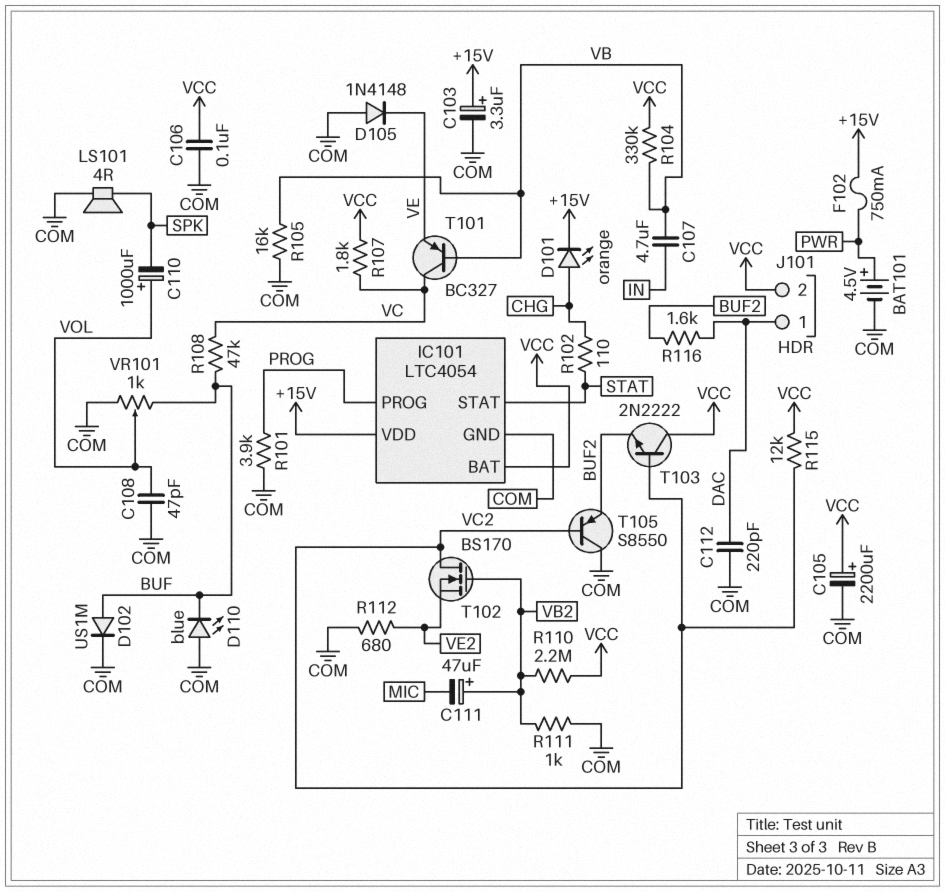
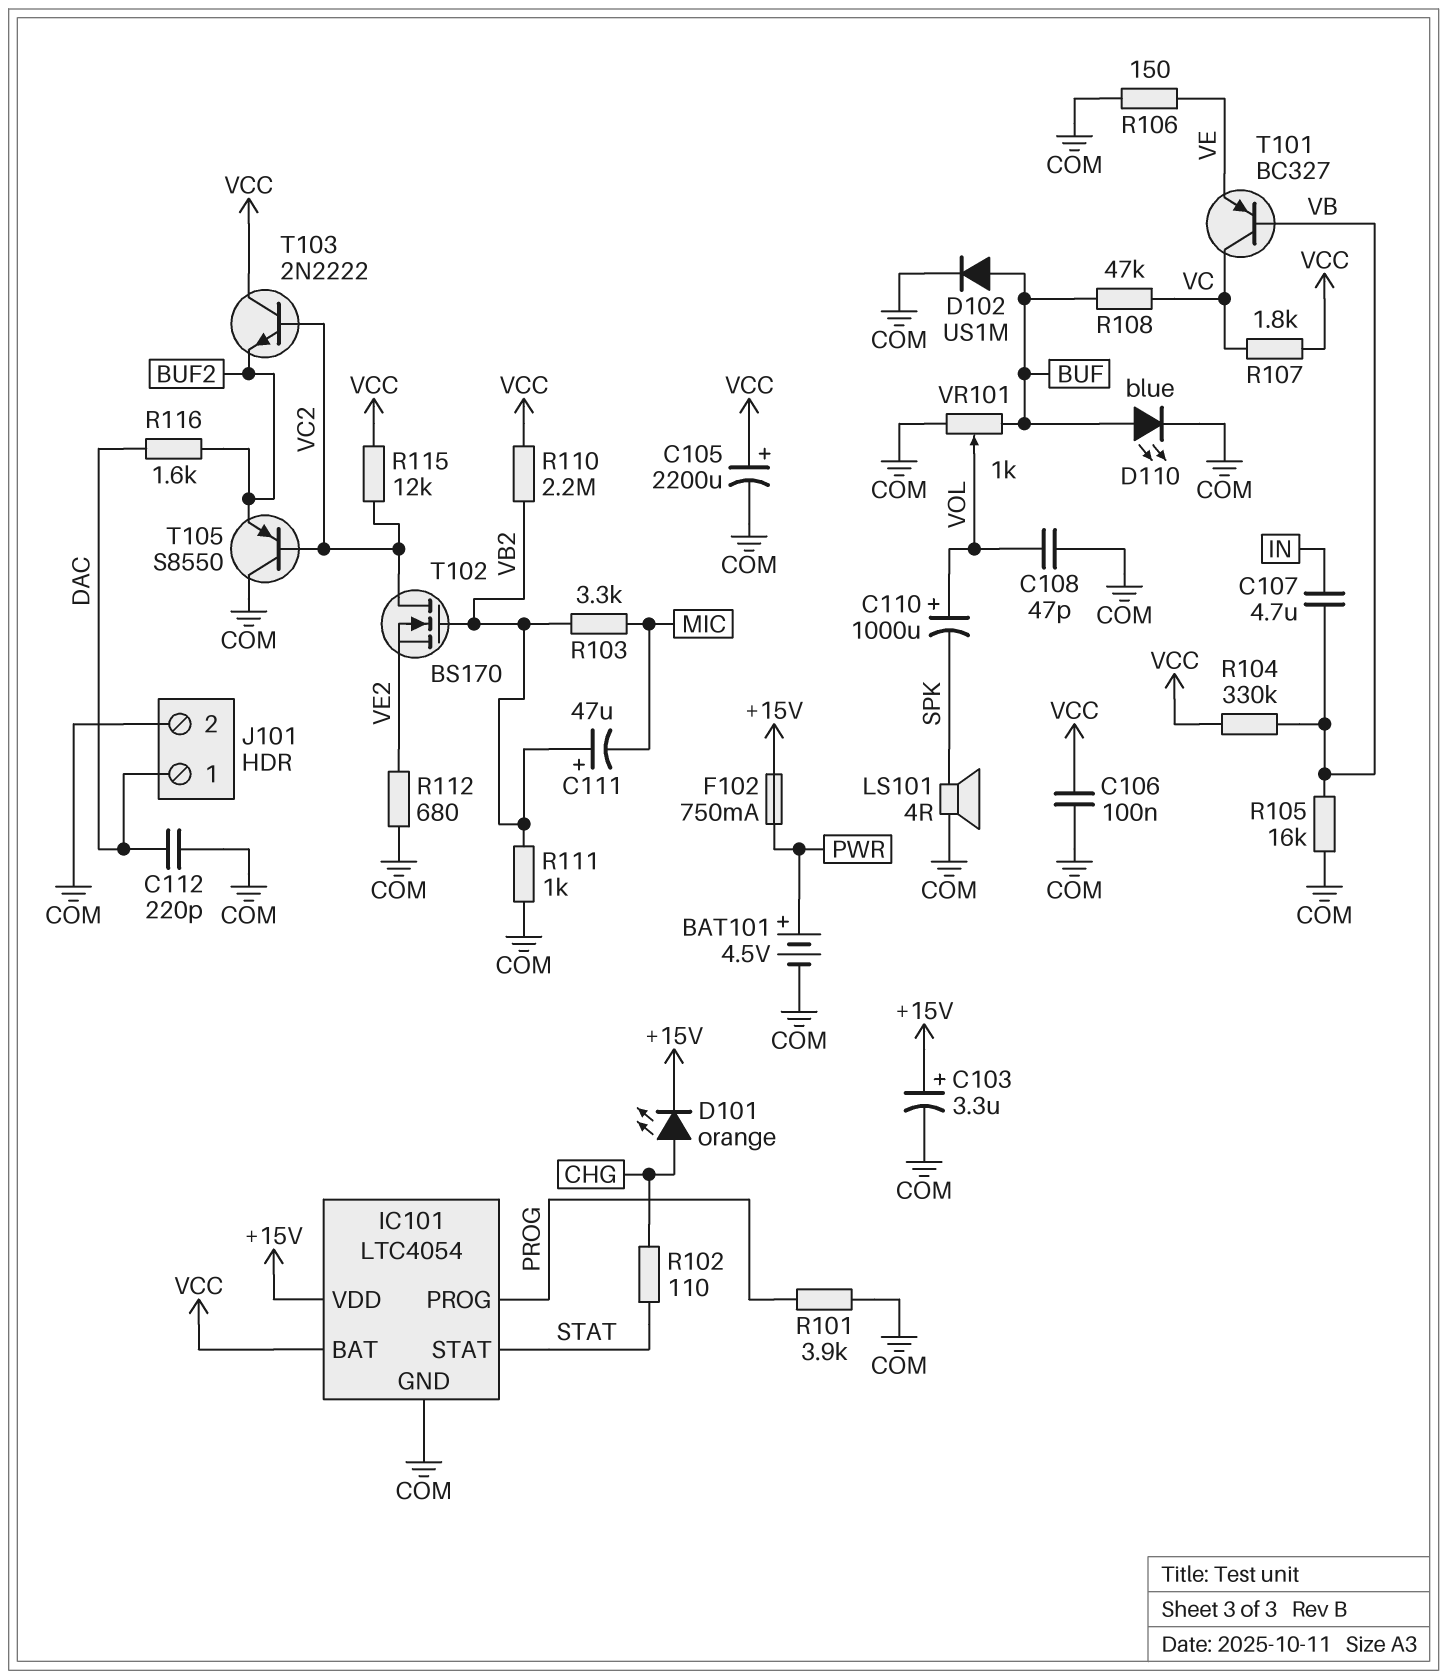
D105: diode 1N4148 (A COM, K VE) -> none
D110: LED blue (A COM, K BUF) -> LED blue (A BUF, K COM)
J101 pin 2: VCC -> COM
R103: none -> 3.3k (MIC, VB2)
R106: none -> 150 (COM, VE)

